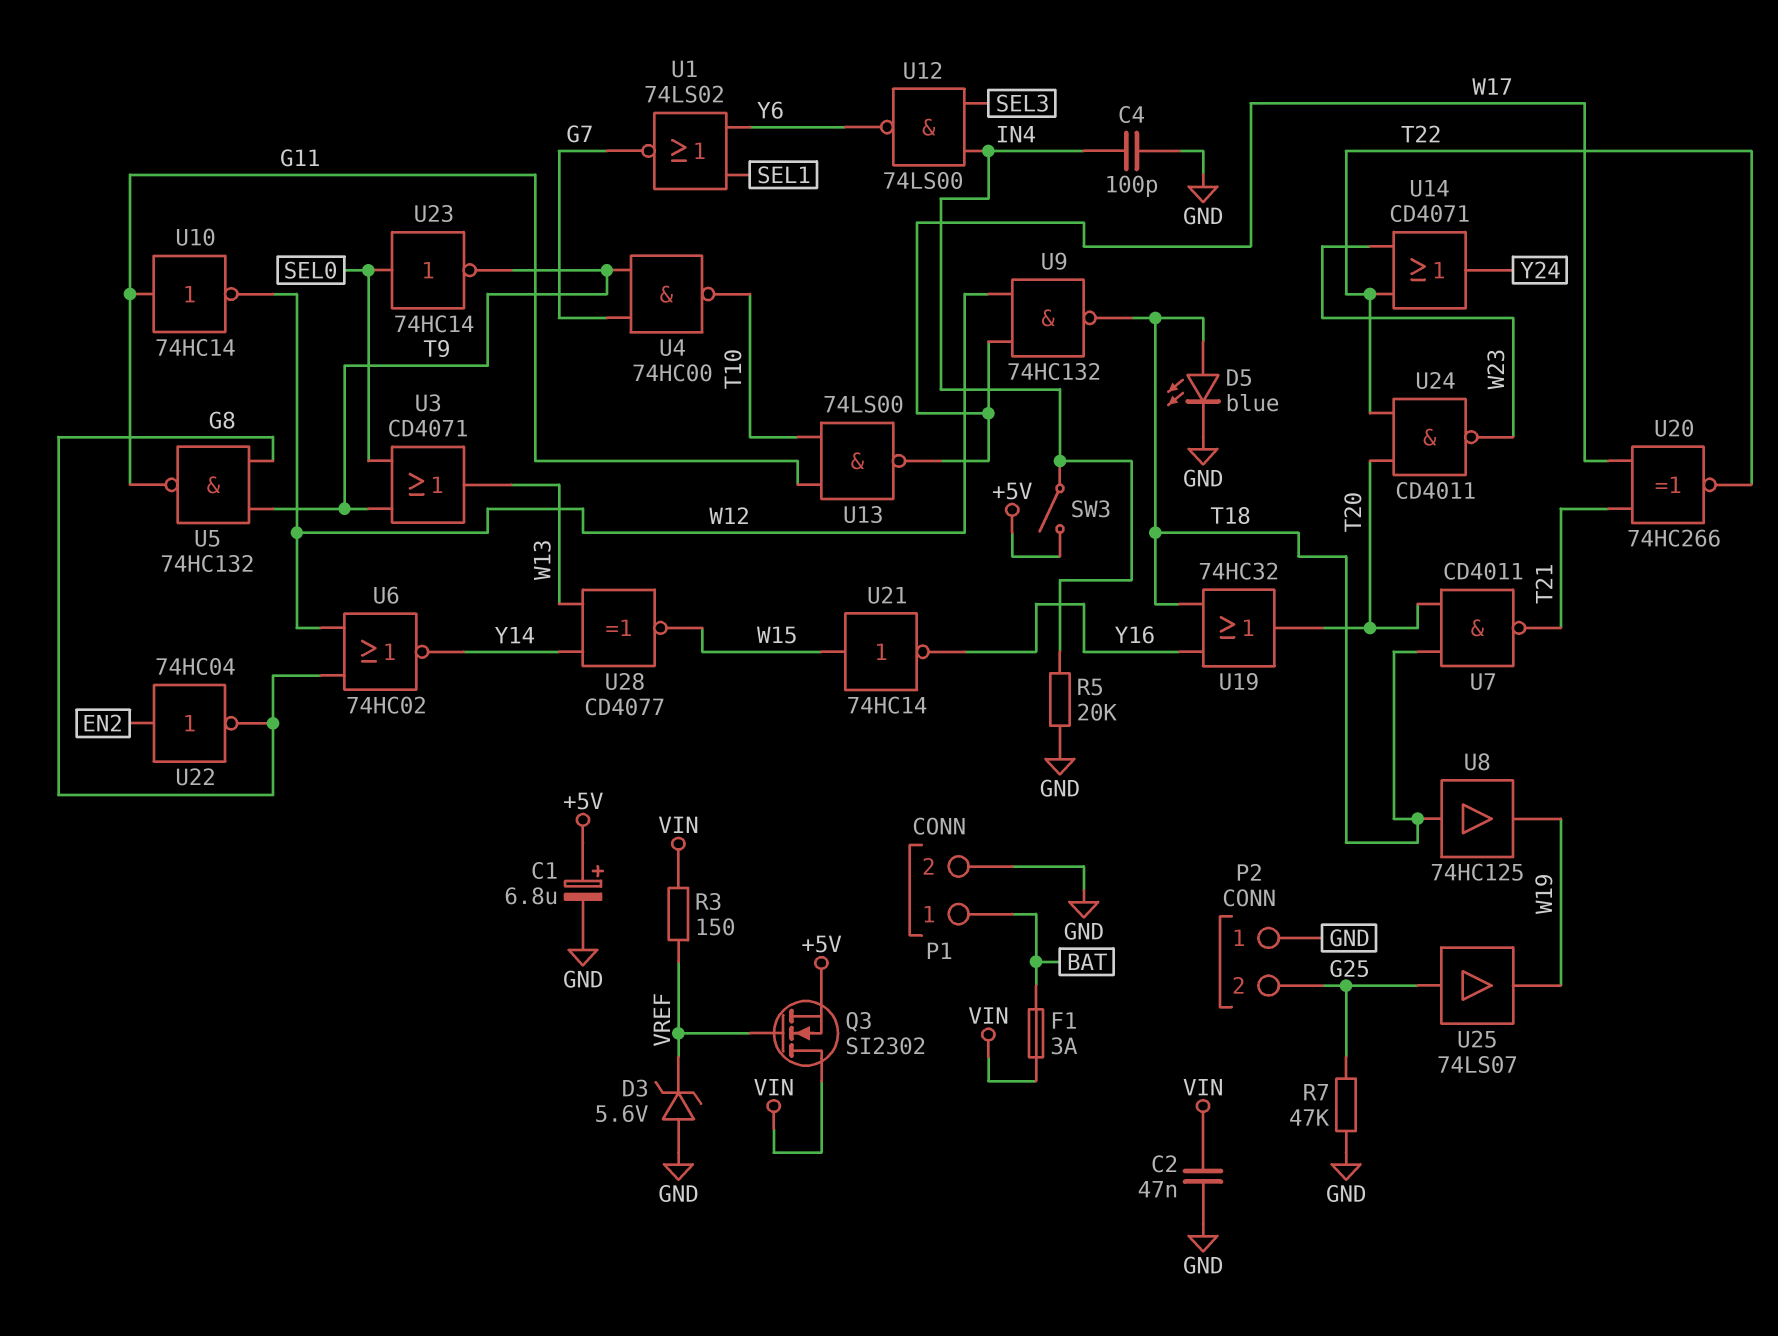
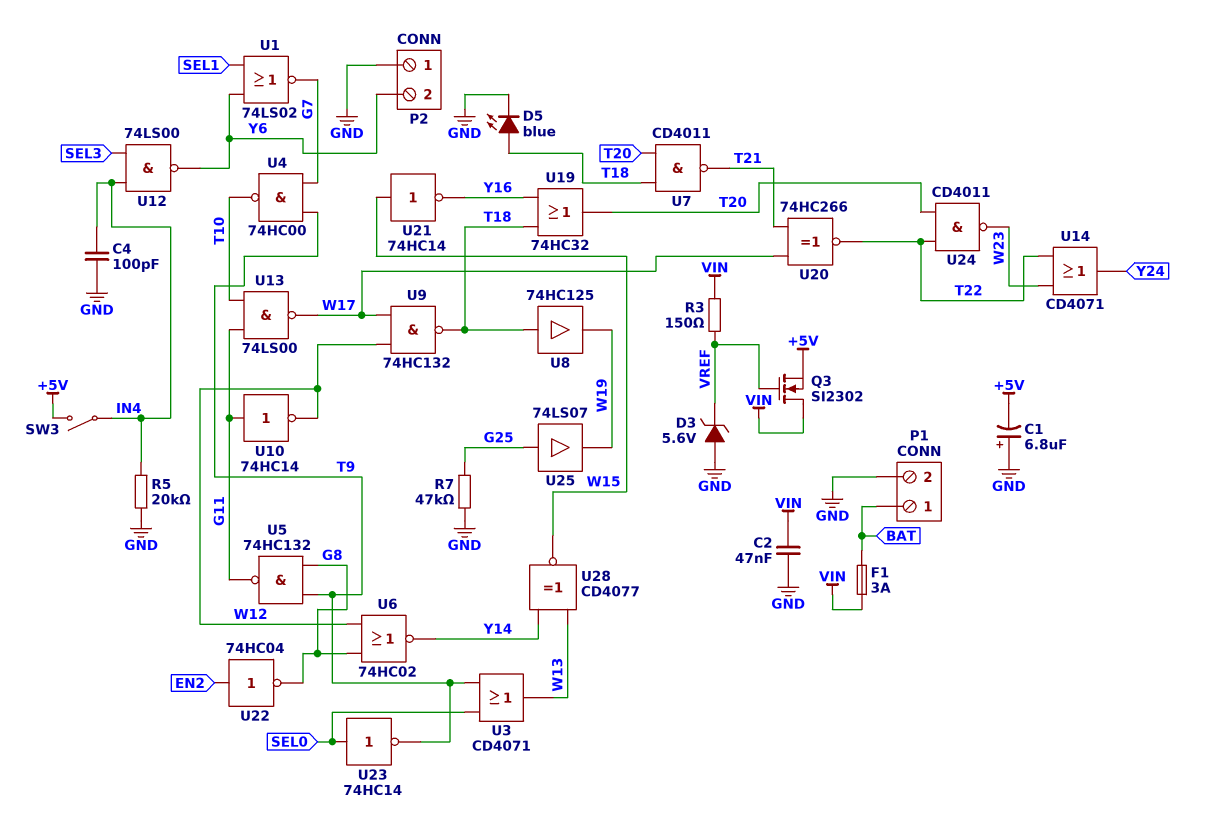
C1: 6.8uF (plus +5V, minus GND) -> 6.8uF (plus GND, minus +5V)
P2 pin 2: G25 -> Y6

